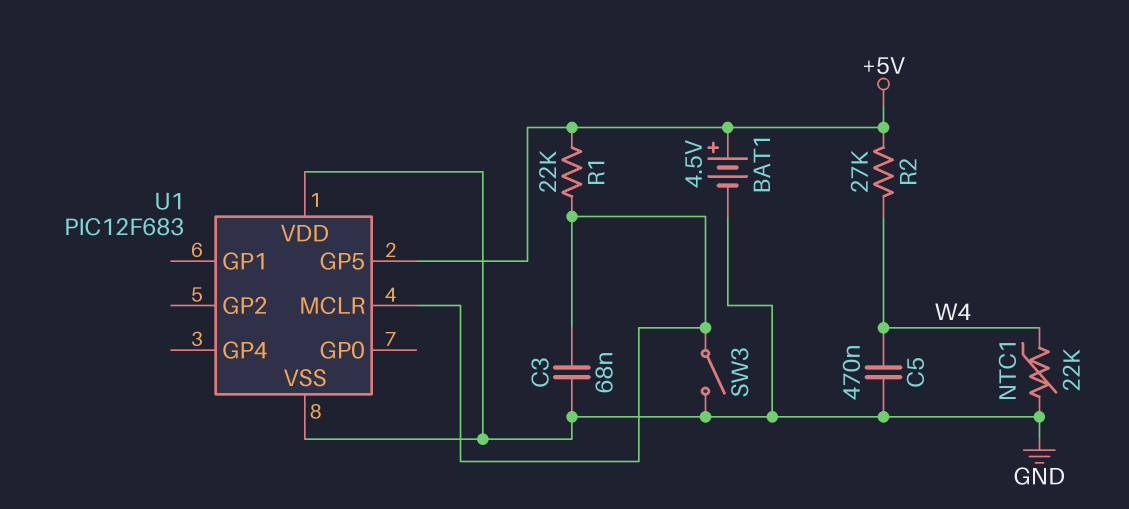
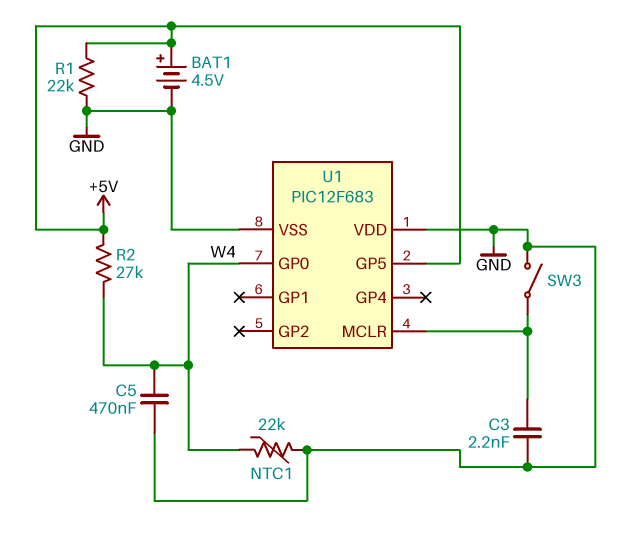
C3: 68nF (GND, U1/MCLR) -> 2.2nF (GND, U1/MCLR)
R1: 22k (+5V, U1/MCLR) -> 22k (+5V, GND)
U1 pin GP0: none -> W4

